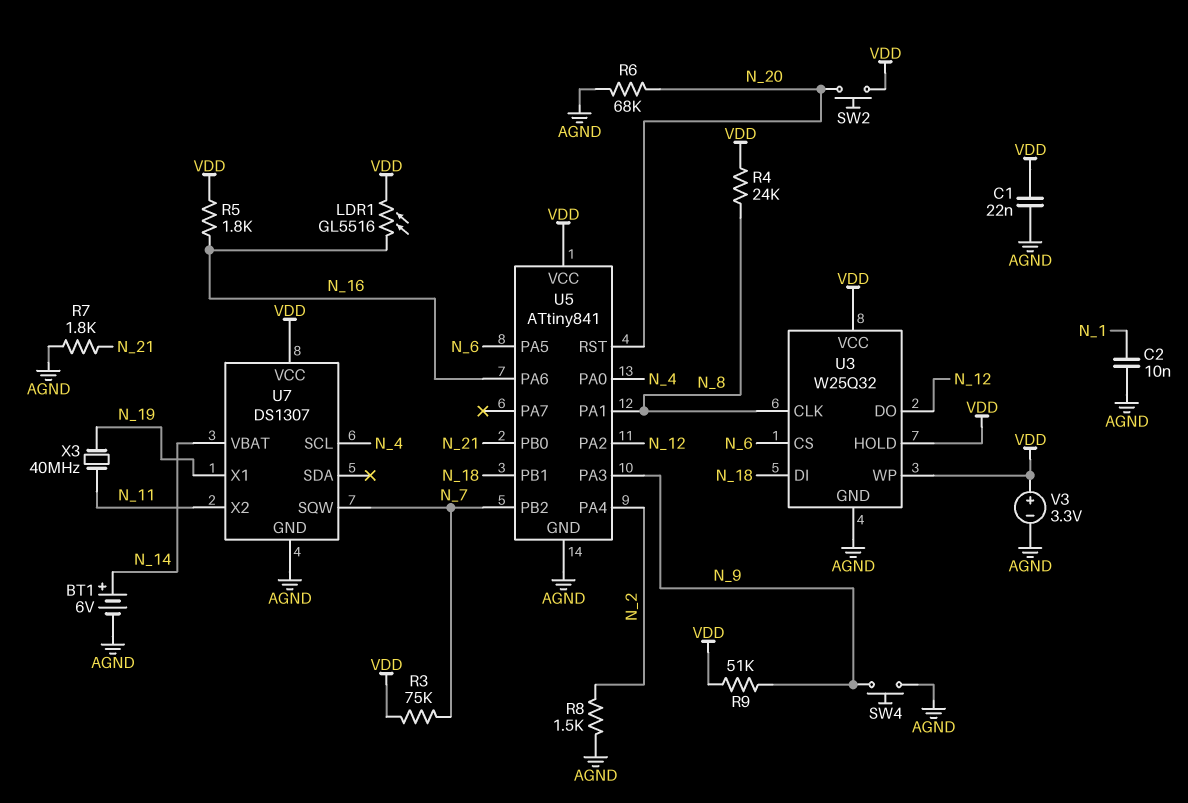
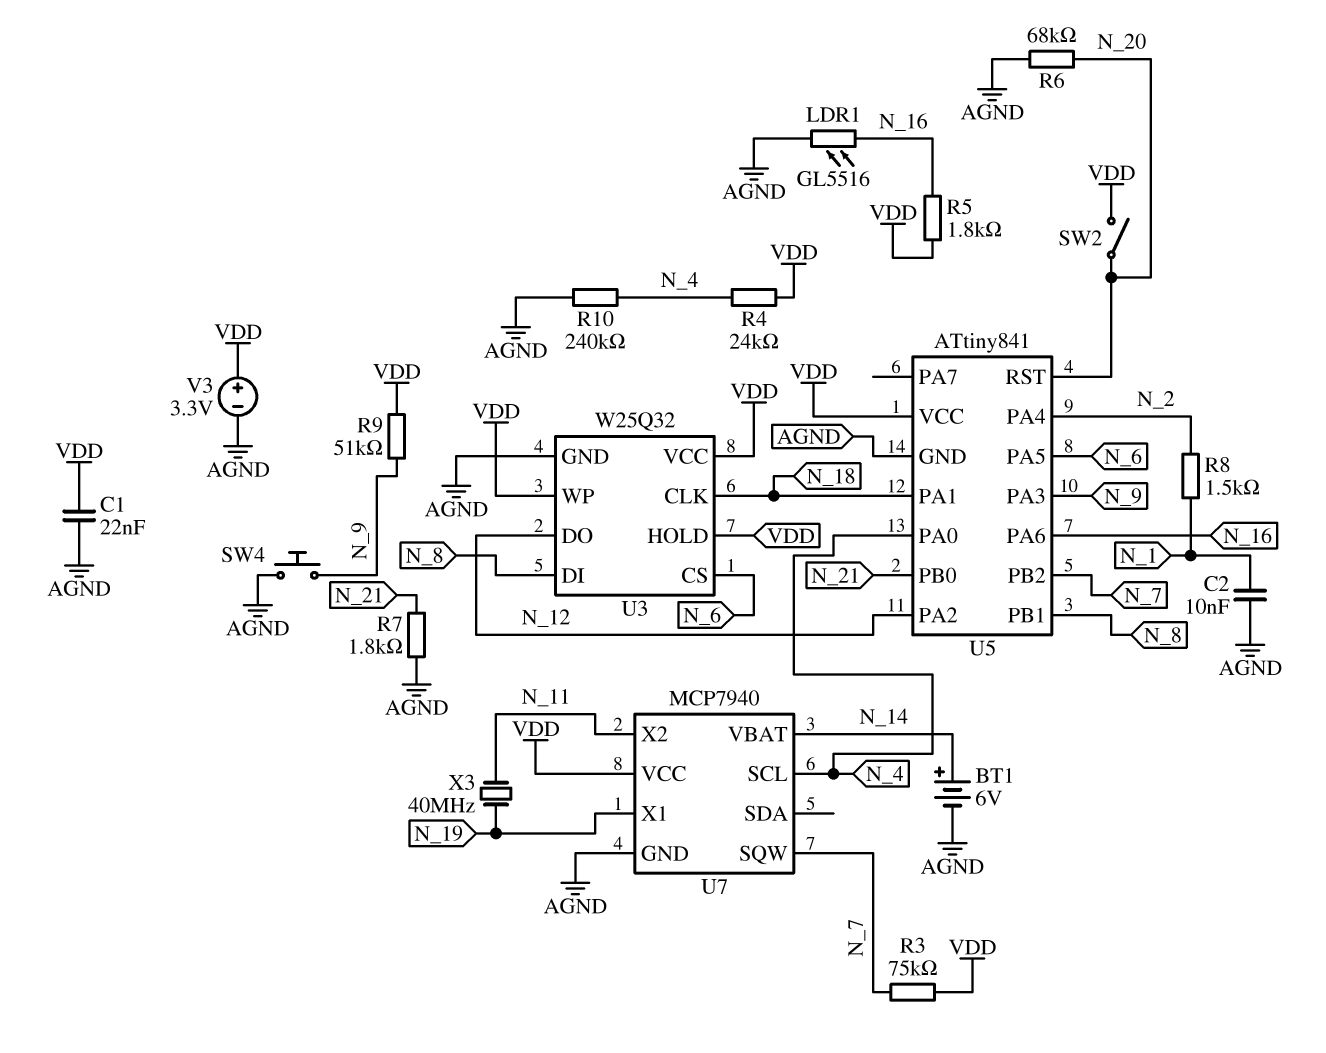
LDR1: GL5516 (N_16, VDD) -> GL5516 (AGND, N_16)
R4: 24k (N_8, VDD) -> 24k (N_4, VDD)
R8: 1.5k (AGND, N_2) -> 1.5k (N_1, N_2)
R10: none -> 240k (AGND, N_4)
SW2: button (N_20, VDD) -> switch (N_20, VDD)
U3 pin CLK: N_8 -> N_18
U3 pin DI: N_18 -> N_8
U5 pin PA1: N_8 -> N_18
U5 pin PB1: N_18 -> N_8
U7: DS1307 -> MCP7940

